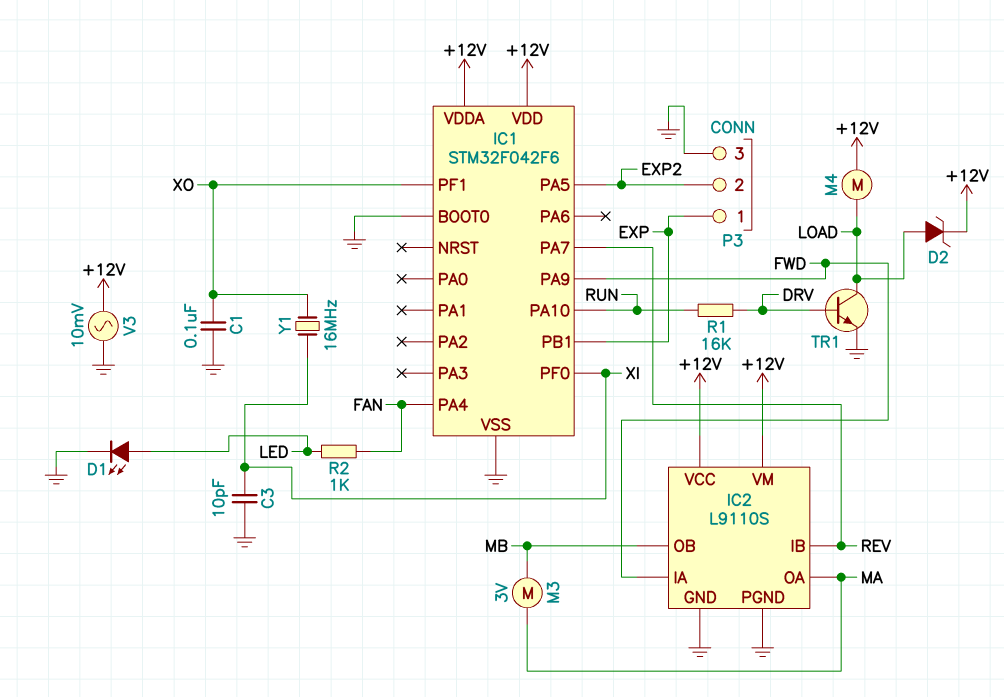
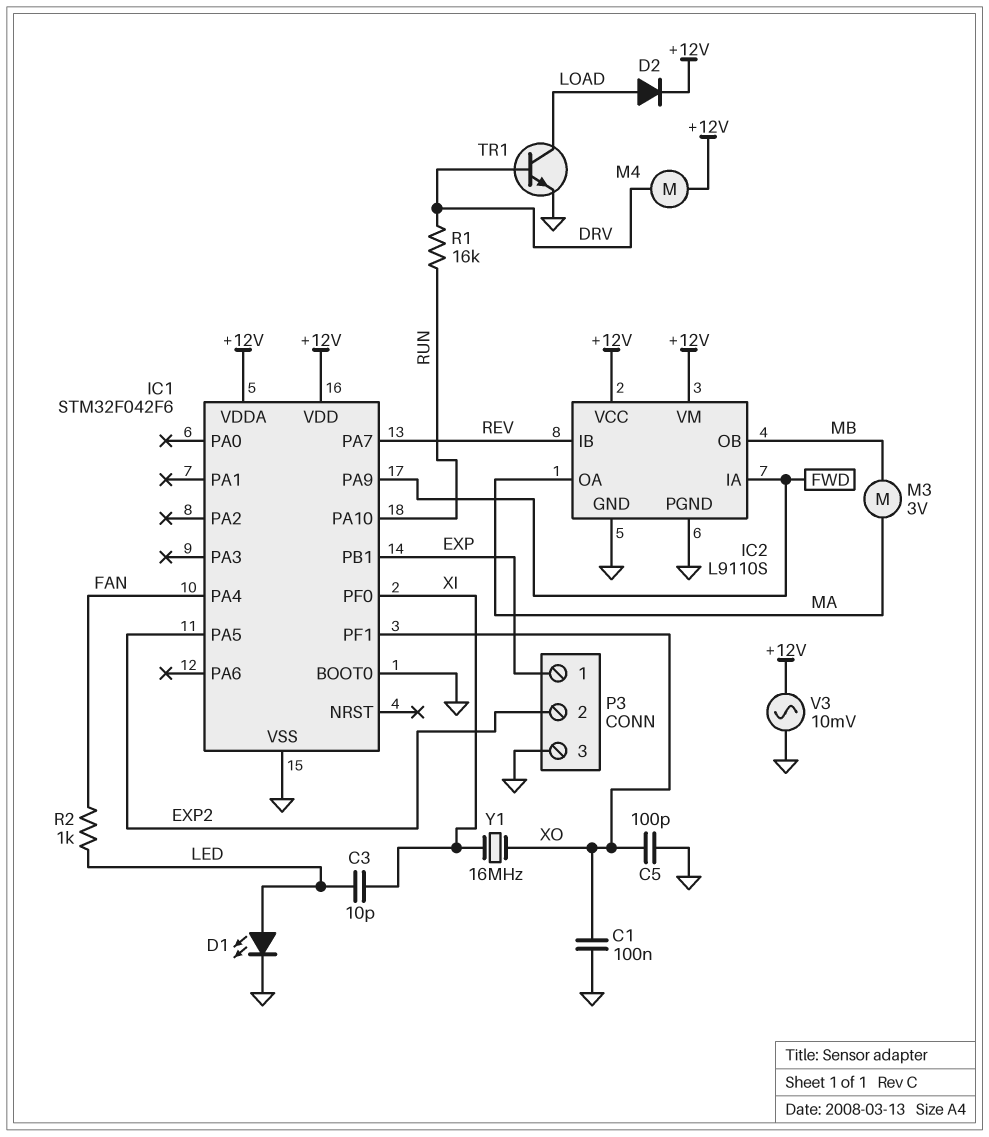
C3: 10pF (GND, XI) -> 10pF (LED, XI)
C5: none -> 100pF (GND, XO)
D2: zener (A LOAD, K +12V) -> diode (A LOAD, K +12V)
M4: motor (+12V, LOAD) -> motor (+12V, DRV)

